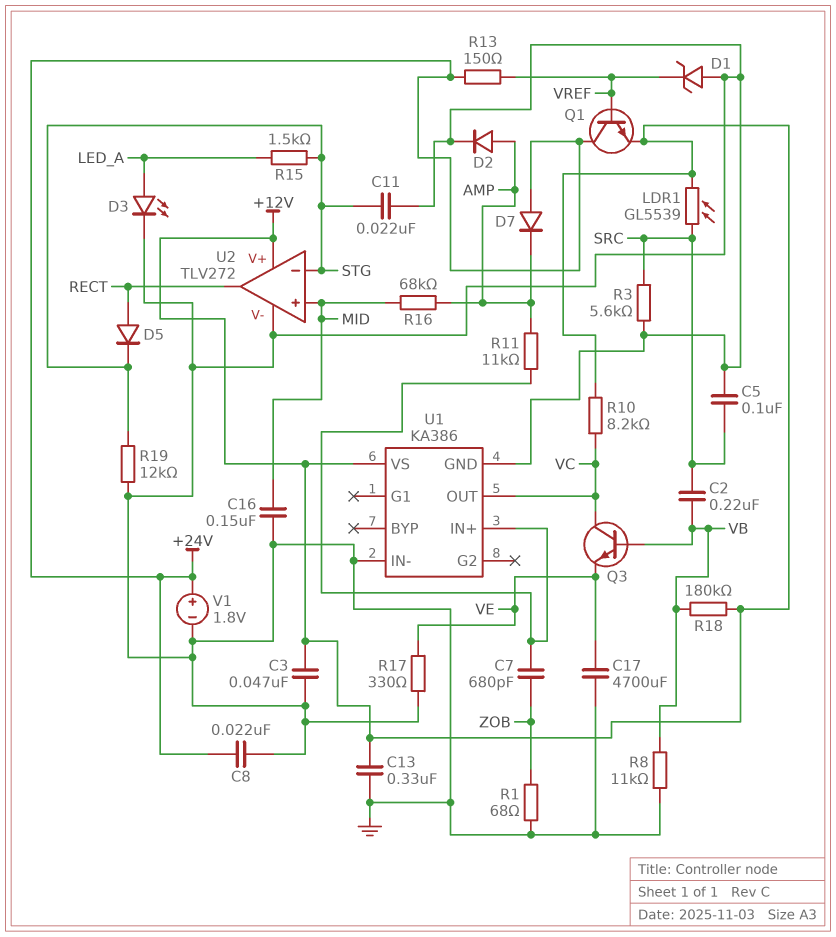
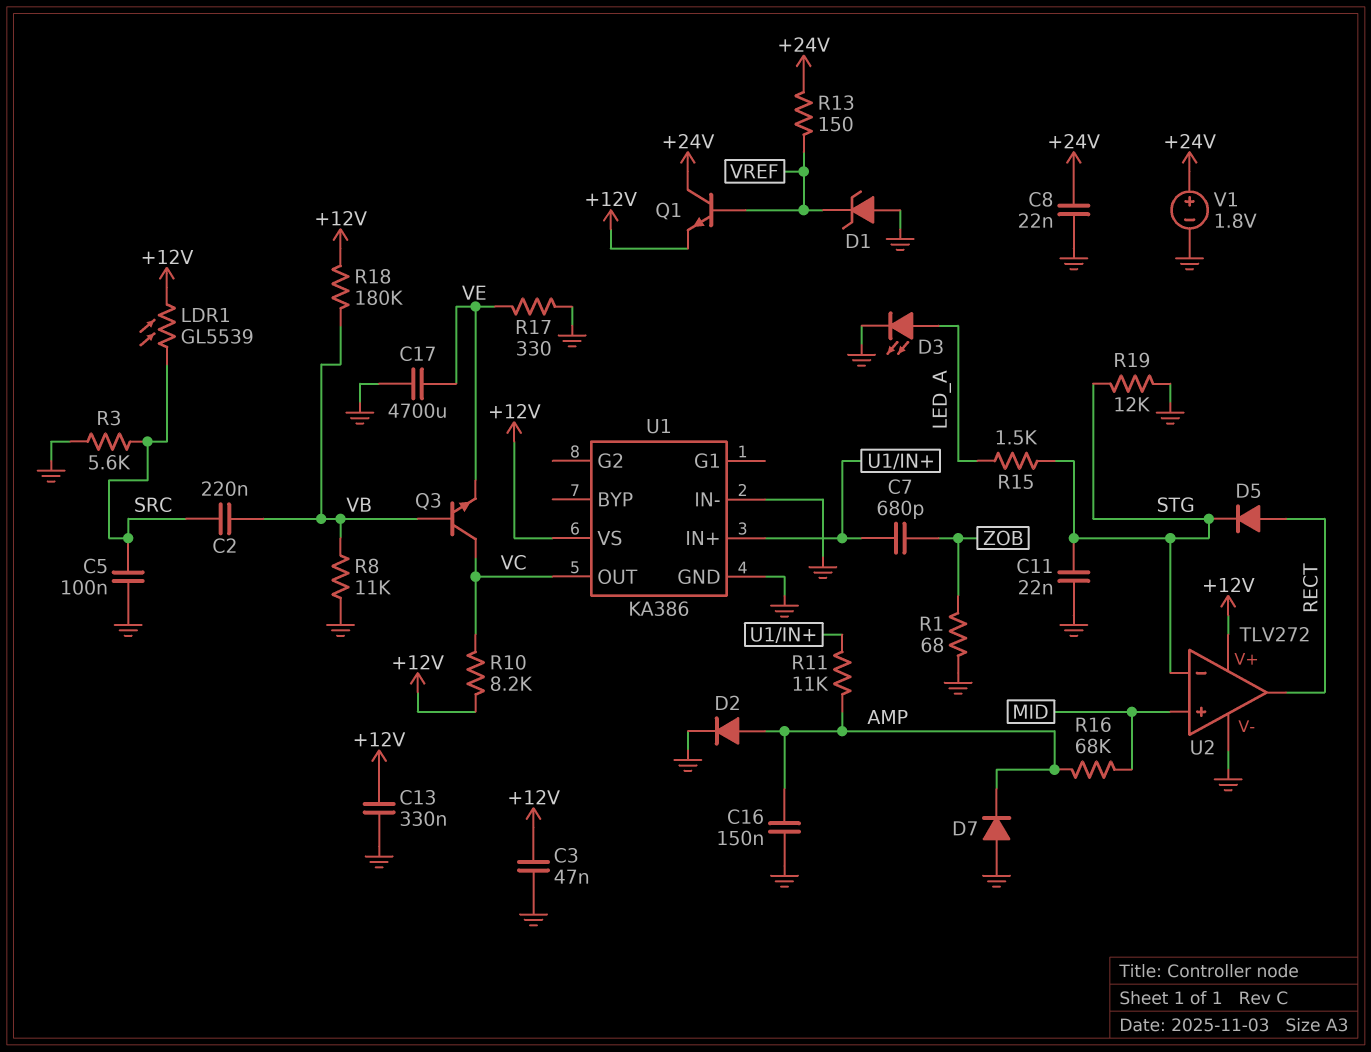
C16: 150nF (GND, MID) -> 150nF (AMP, GND)
D7: diode (A +24V, K AMP) -> diode (A GND, K AMP)

